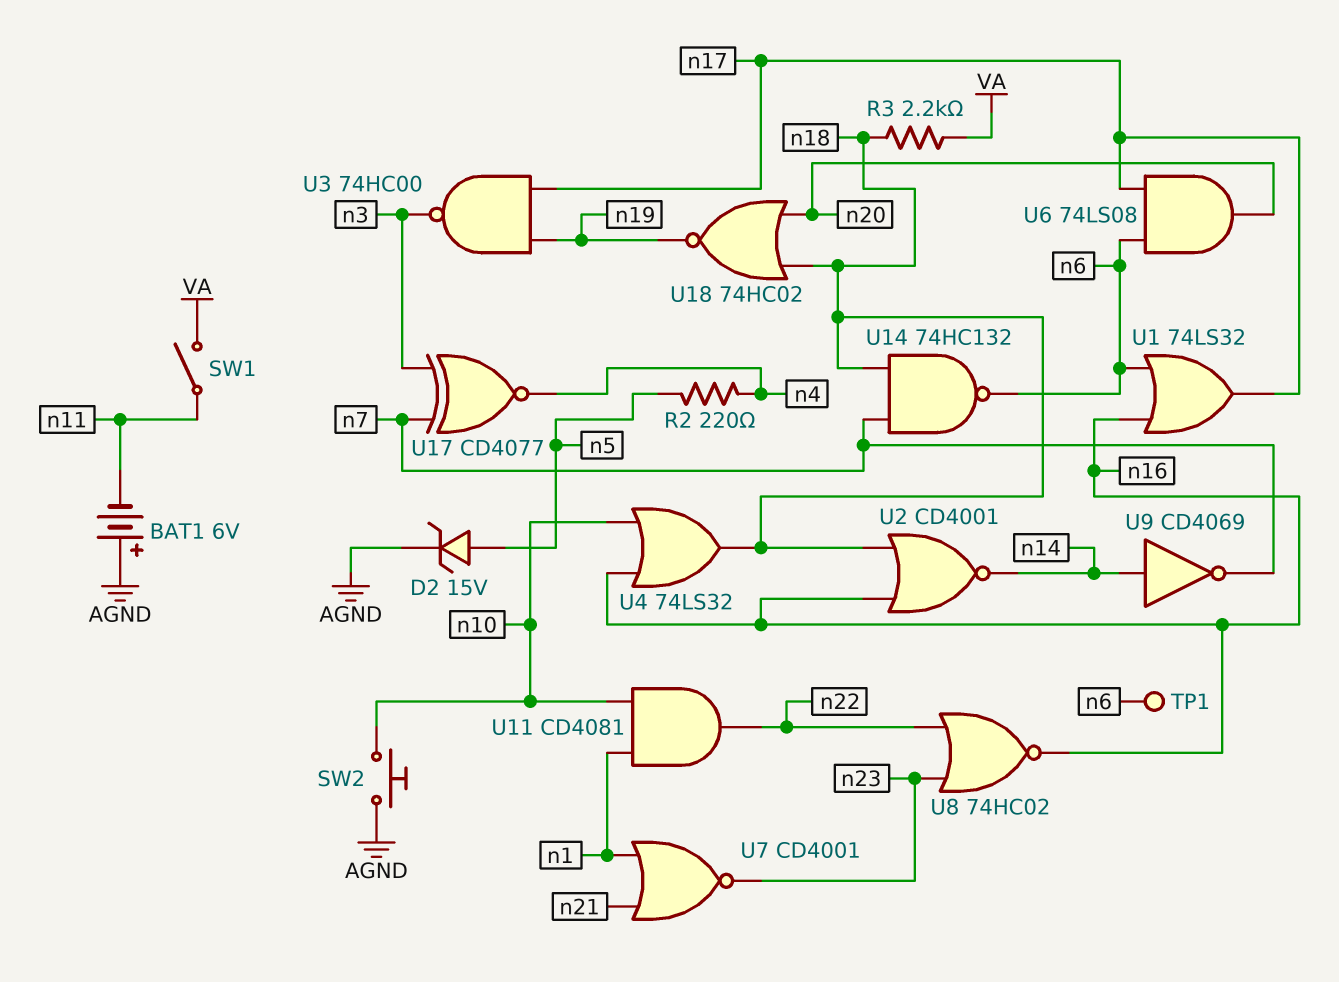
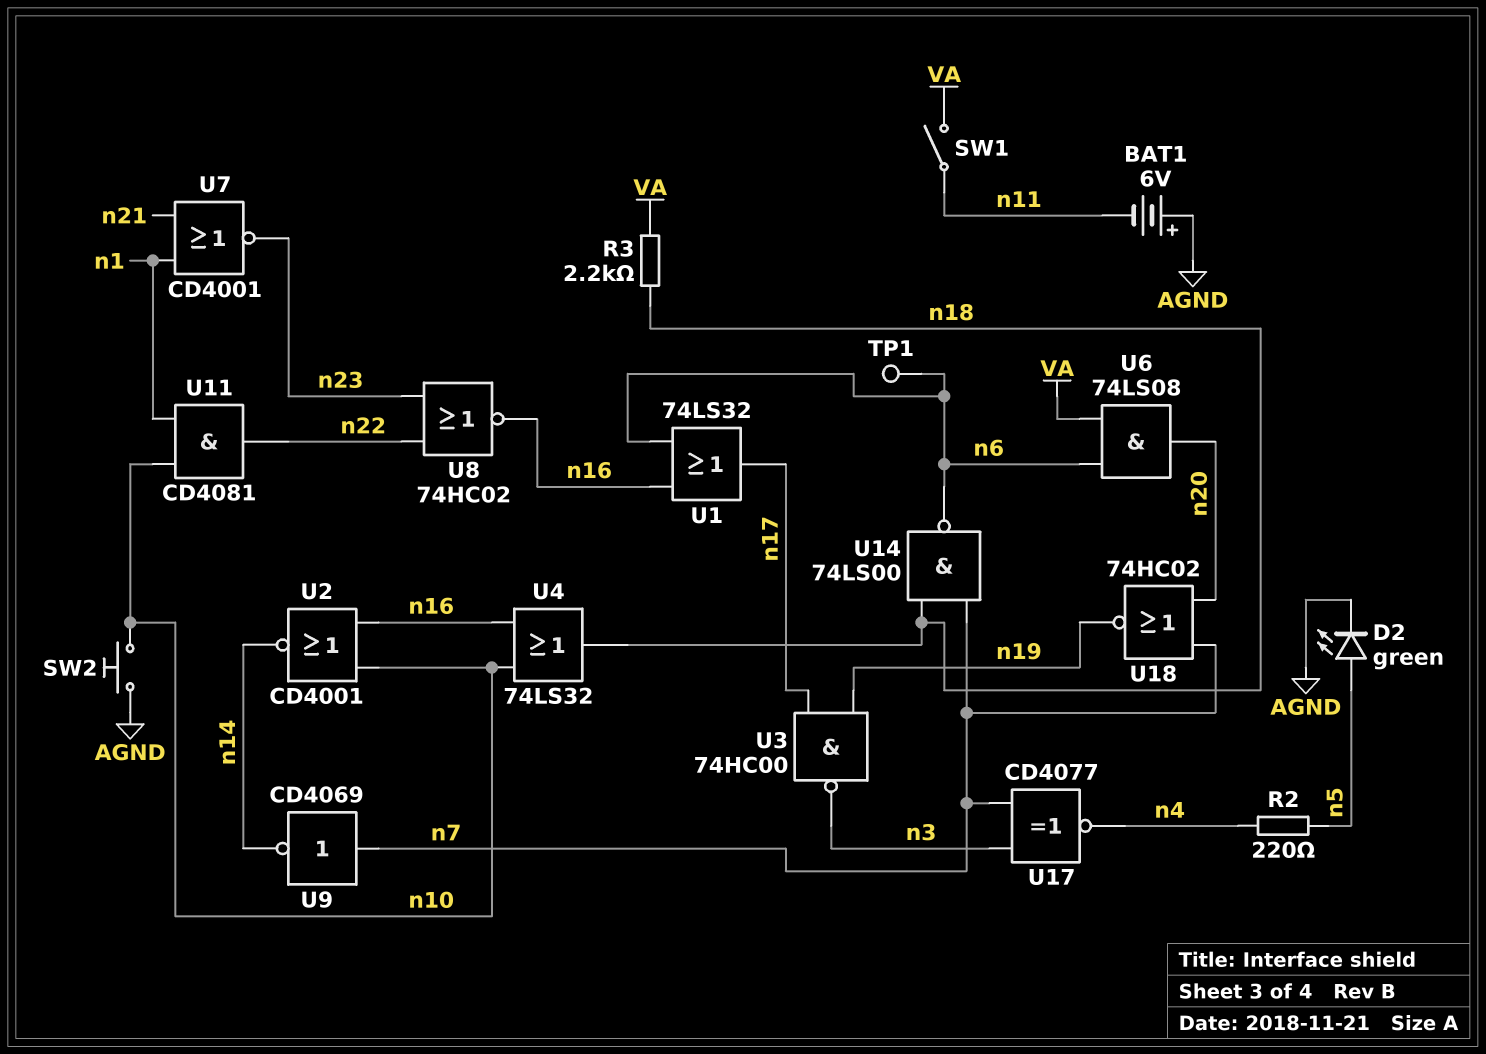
D2: zener 15V (A n5, K AGND) -> LED green (A n5, K AGND)
U2: NOR CD4001 (in n16, in n18, out n14) -> NOR CD4001 (in n10, in n16, out n14)
U6: AND 74LS08 (in n6, in n17, out n20) -> AND 74LS08 (in VA, in n6, out n20)
U9: NOT CD4069 (in n14, out n7) -> NOT CD4069 (in n7, out n14)
U14: NAND 74HC132 (in n7, in n18, out n6) -> NAND 74LS00 (in n7, in n18, out n6)
U18: NOR 74HC02 (in n18, in n20, out n19) -> NOR 74HC02 (in n7, in n20, out n19)

